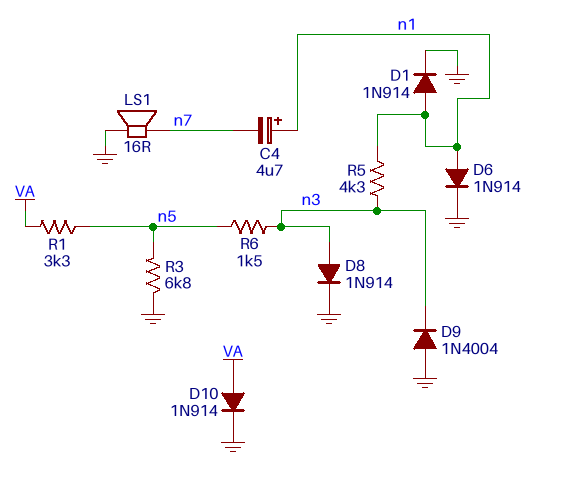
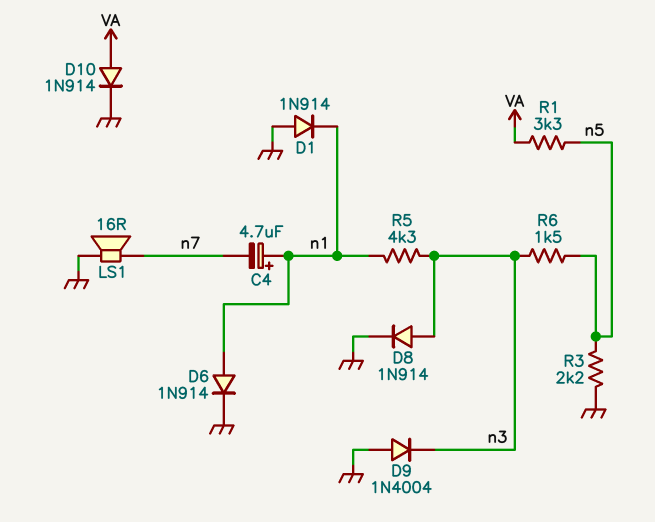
D1: diode 1N914 (A n1, K GND) -> diode 1N914 (A GND, K n1)
R3: 6.8k (GND, n5) -> 2.2k (GND, n5)

